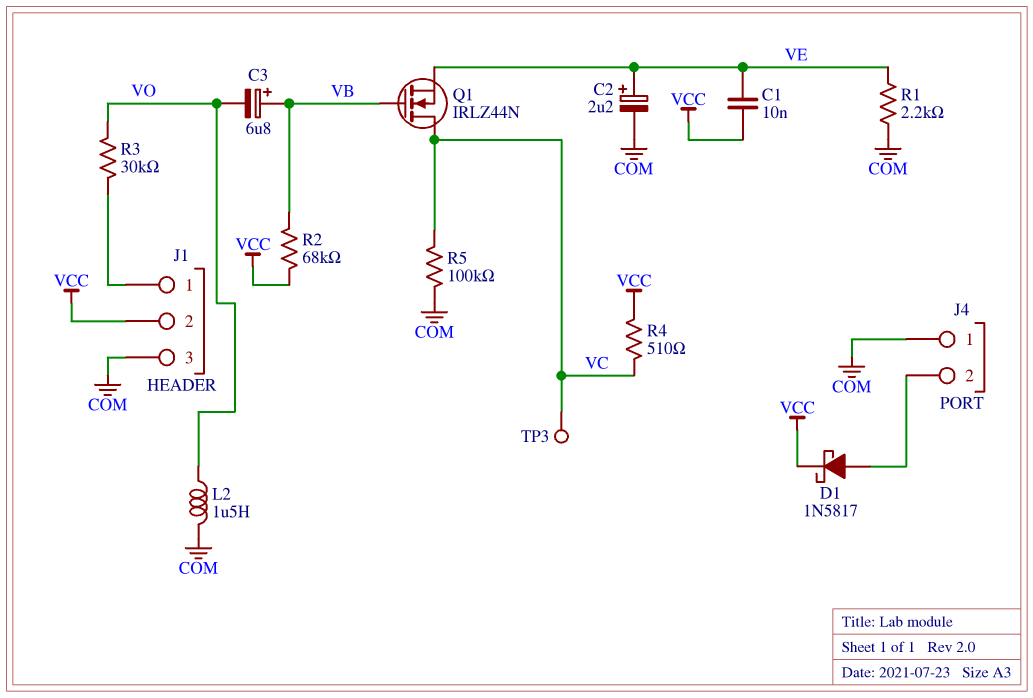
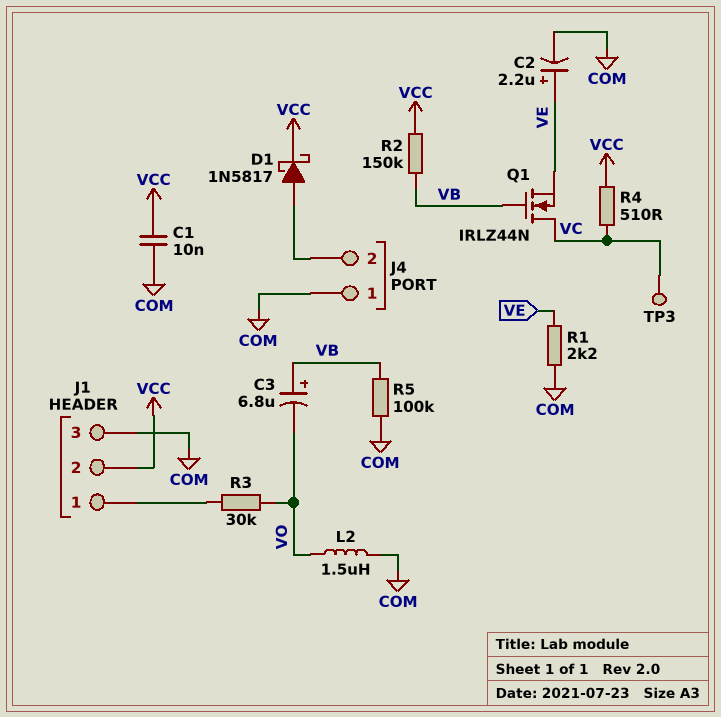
C1: 10nF (VCC, VE) -> 10nF (COM, VCC)
R2: 68k (VB, VCC) -> 150k (VB, VCC)
R5: 100k (COM, VC) -> 100k (COM, VB)

